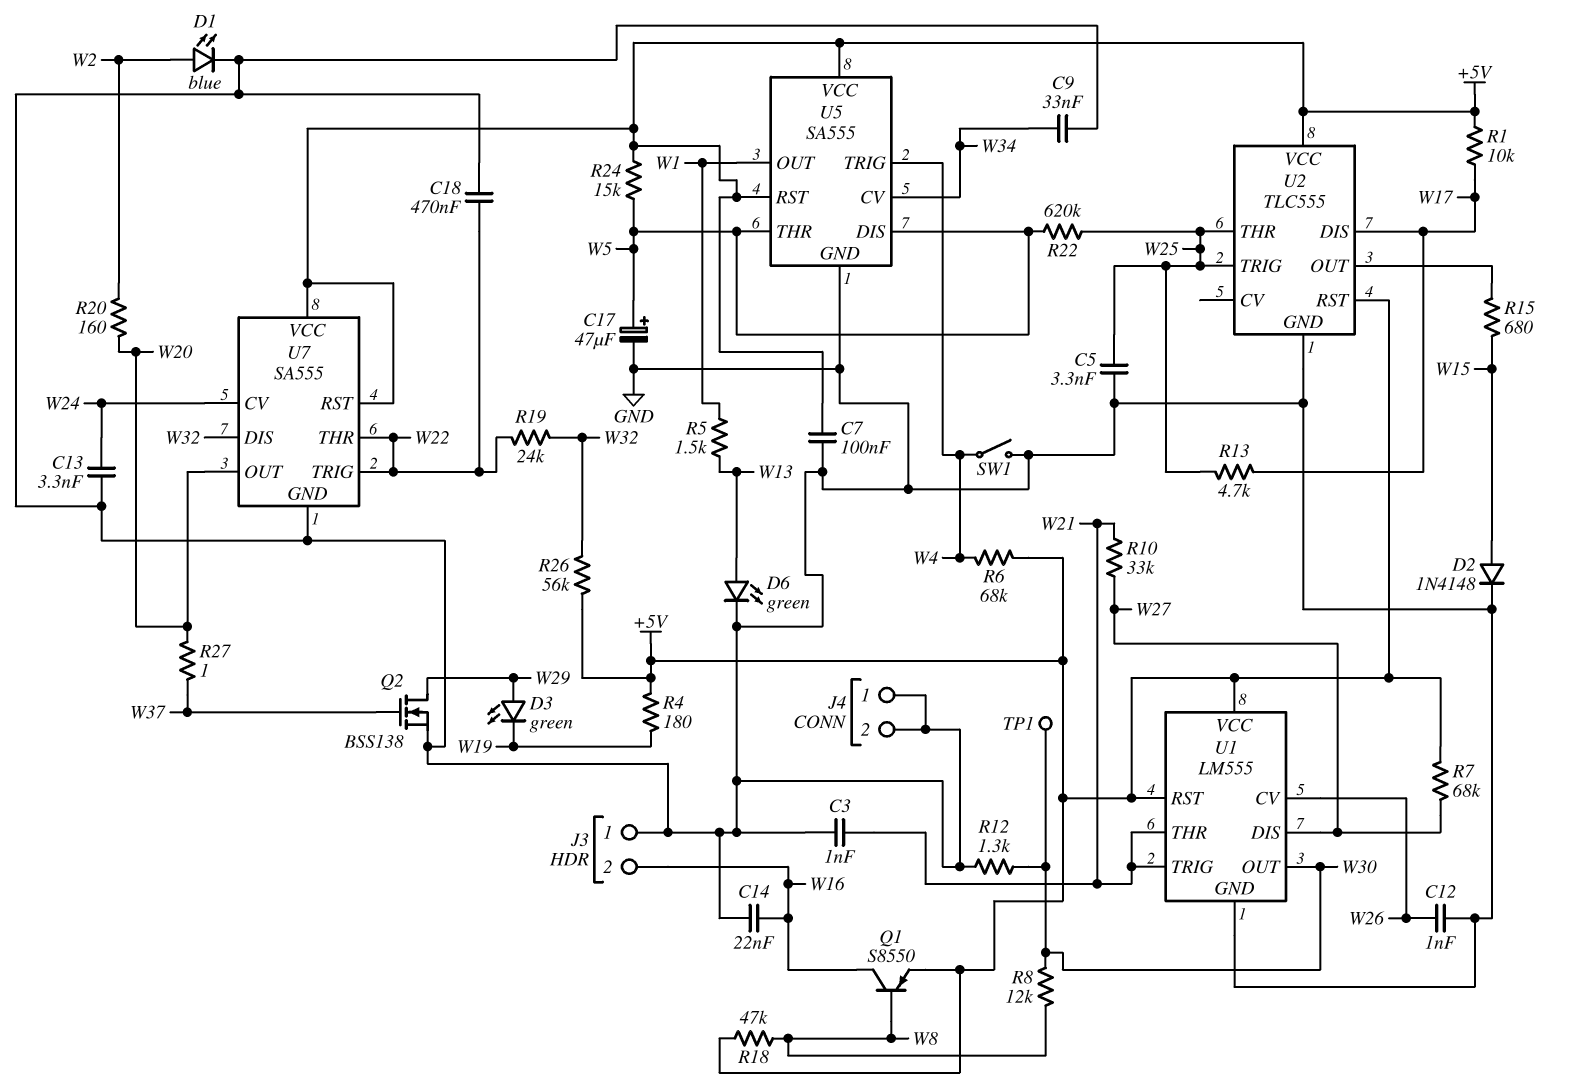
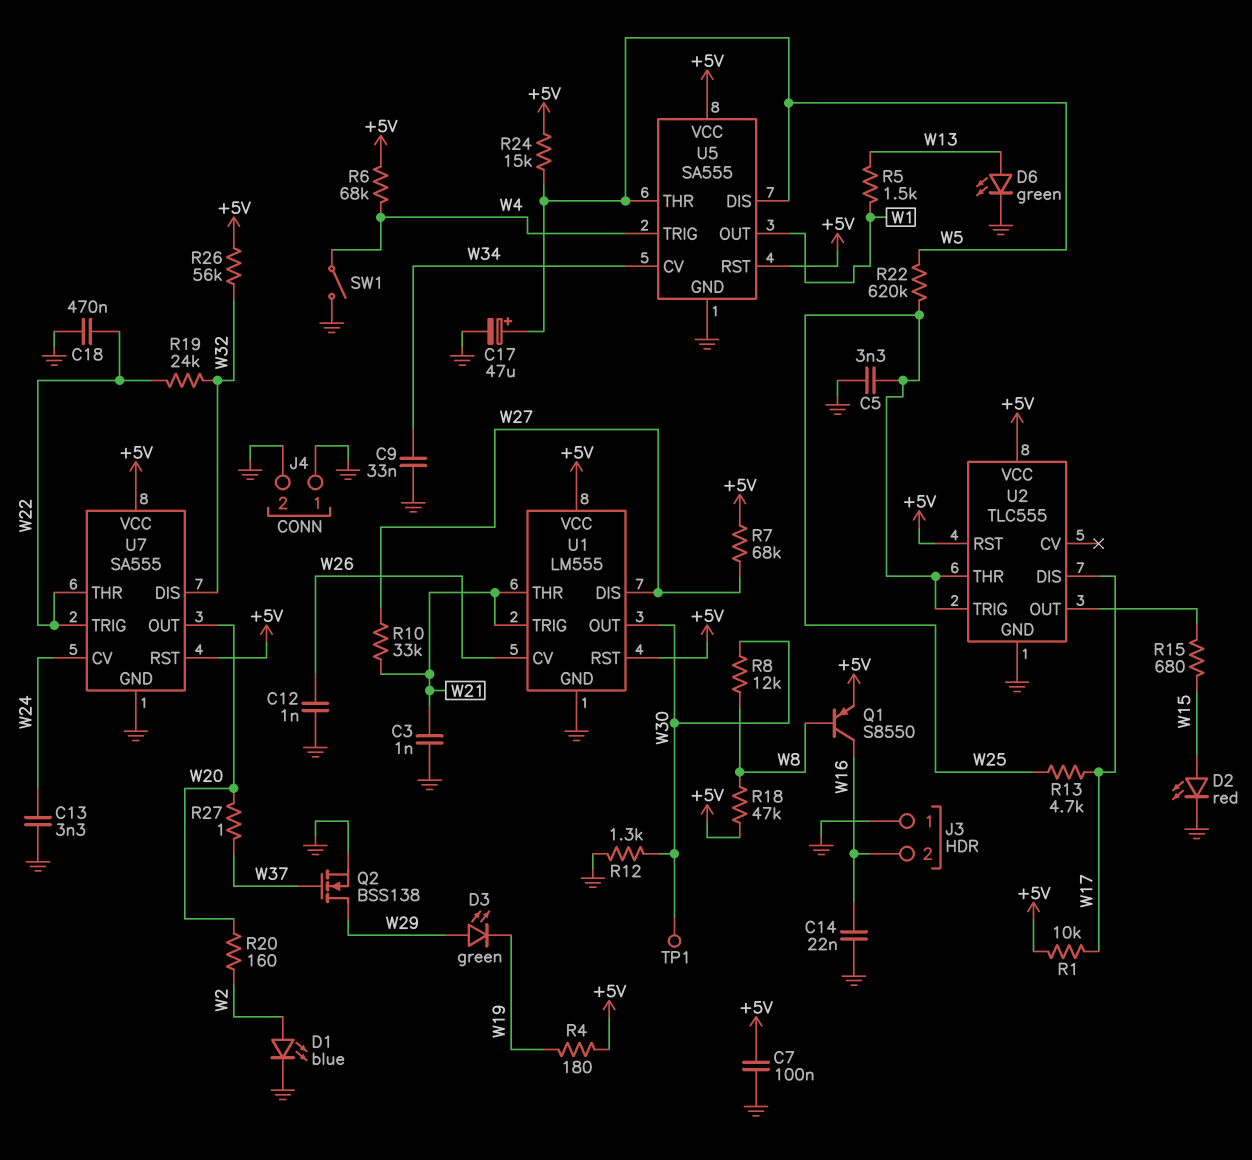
D2: diode 1N4148 (A W15, K GND) -> LED red (A W15, K GND)

